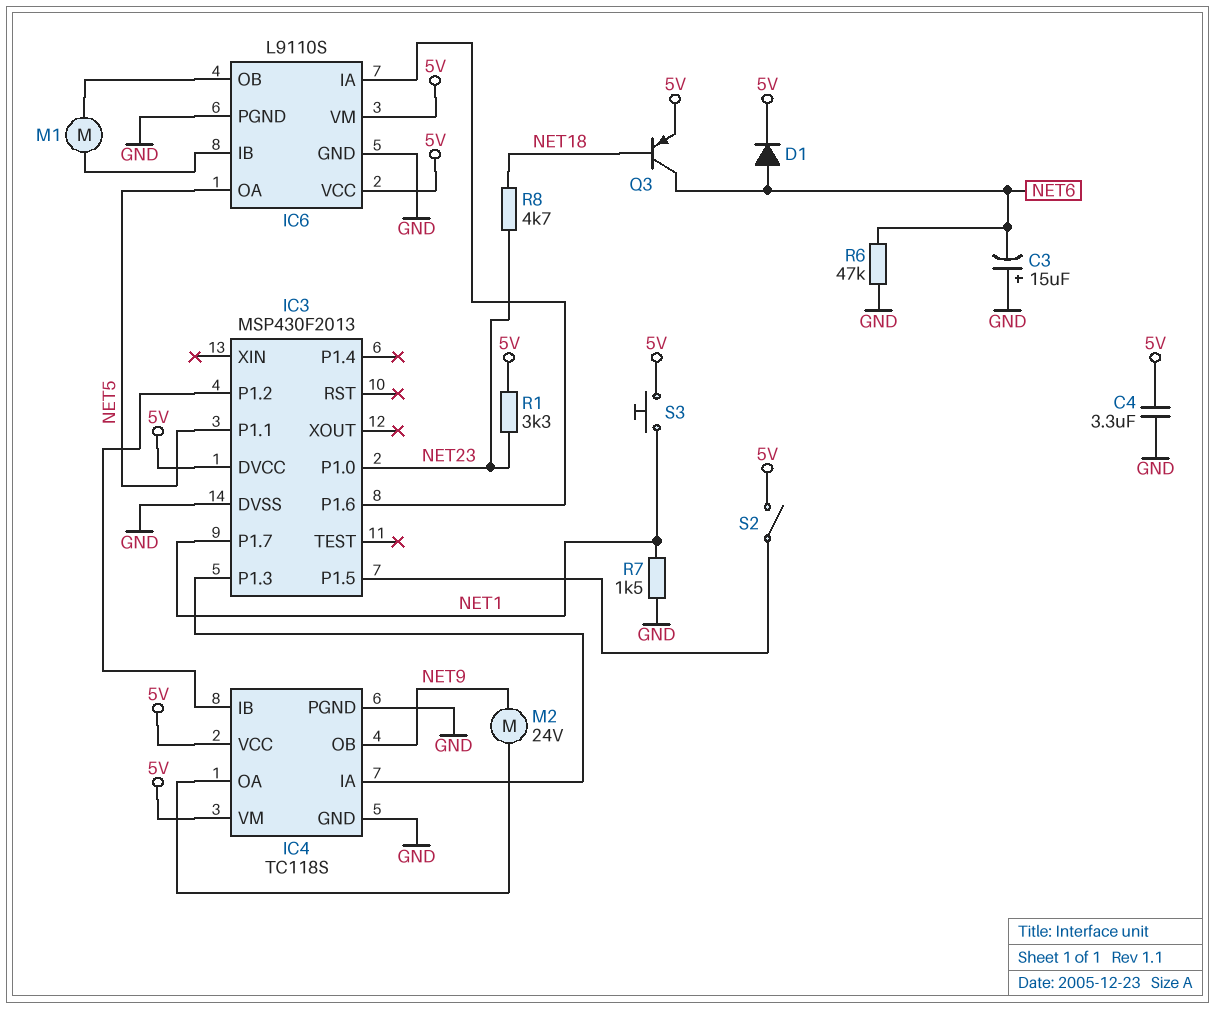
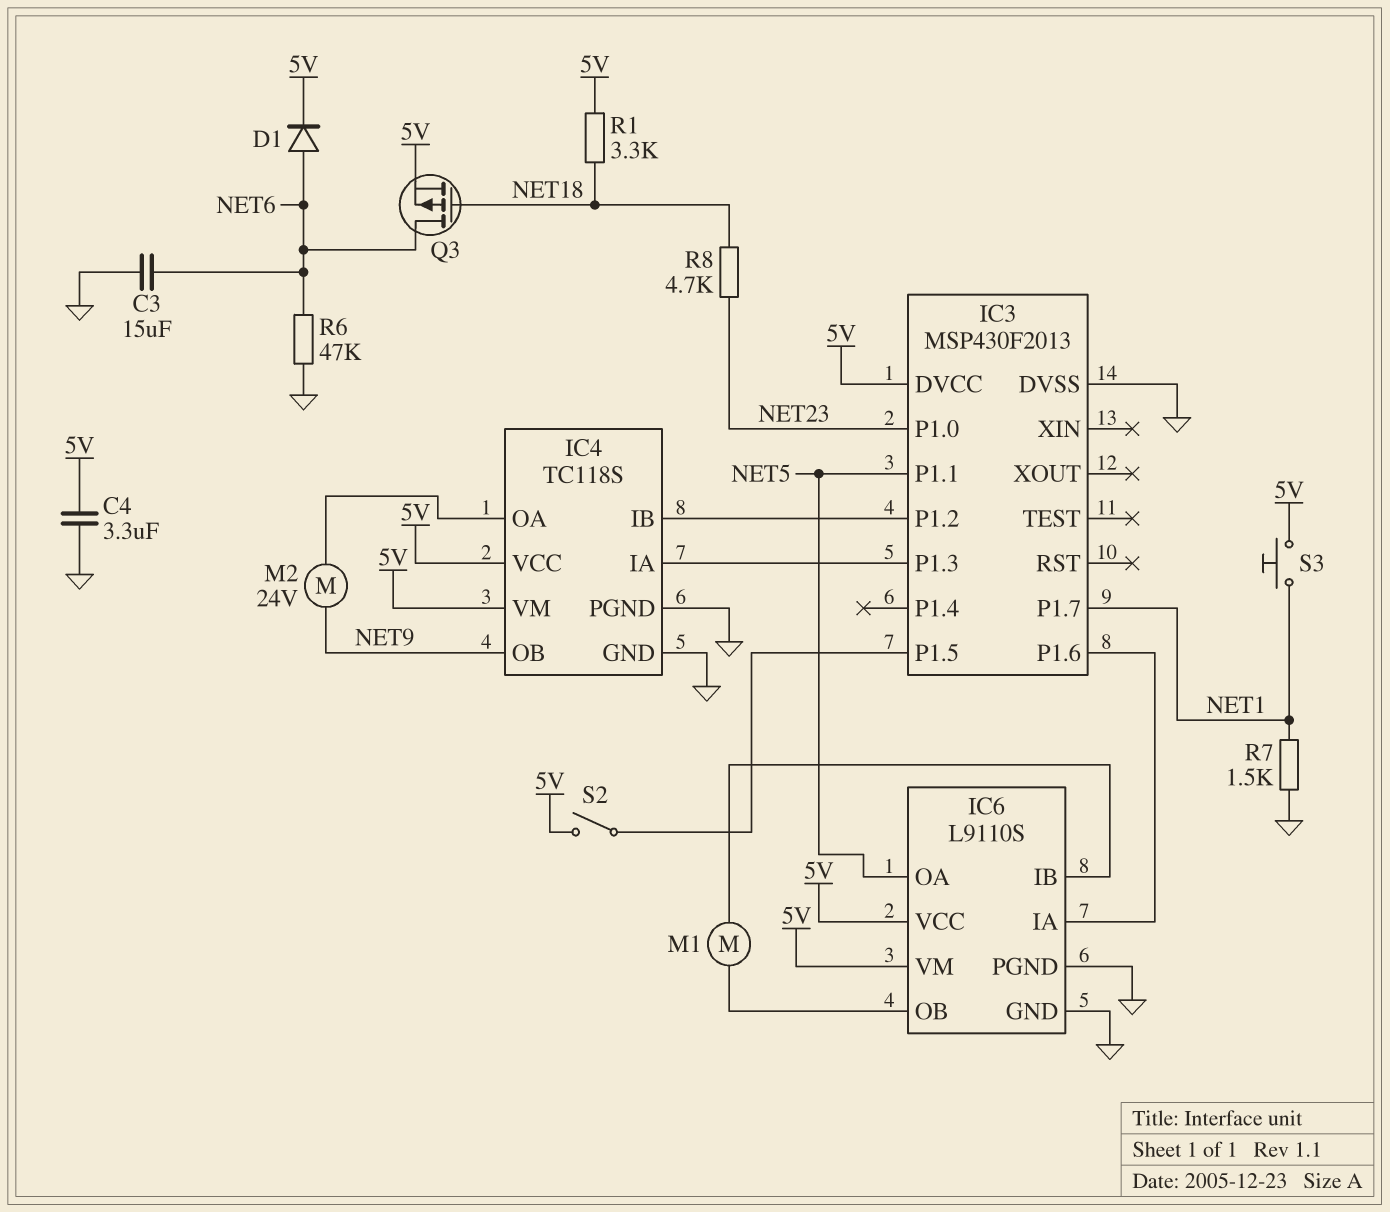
C3: 15uF (plus GND, minus NET6) -> 15uF (GND, NET6)
Q3: PNP (B NET18, C NET6, E 5V) -> PMOS (G NET18, D NET6, S 5V)
R1: 3.3k (5V, NET23) -> 3.3k (5V, NET18)

